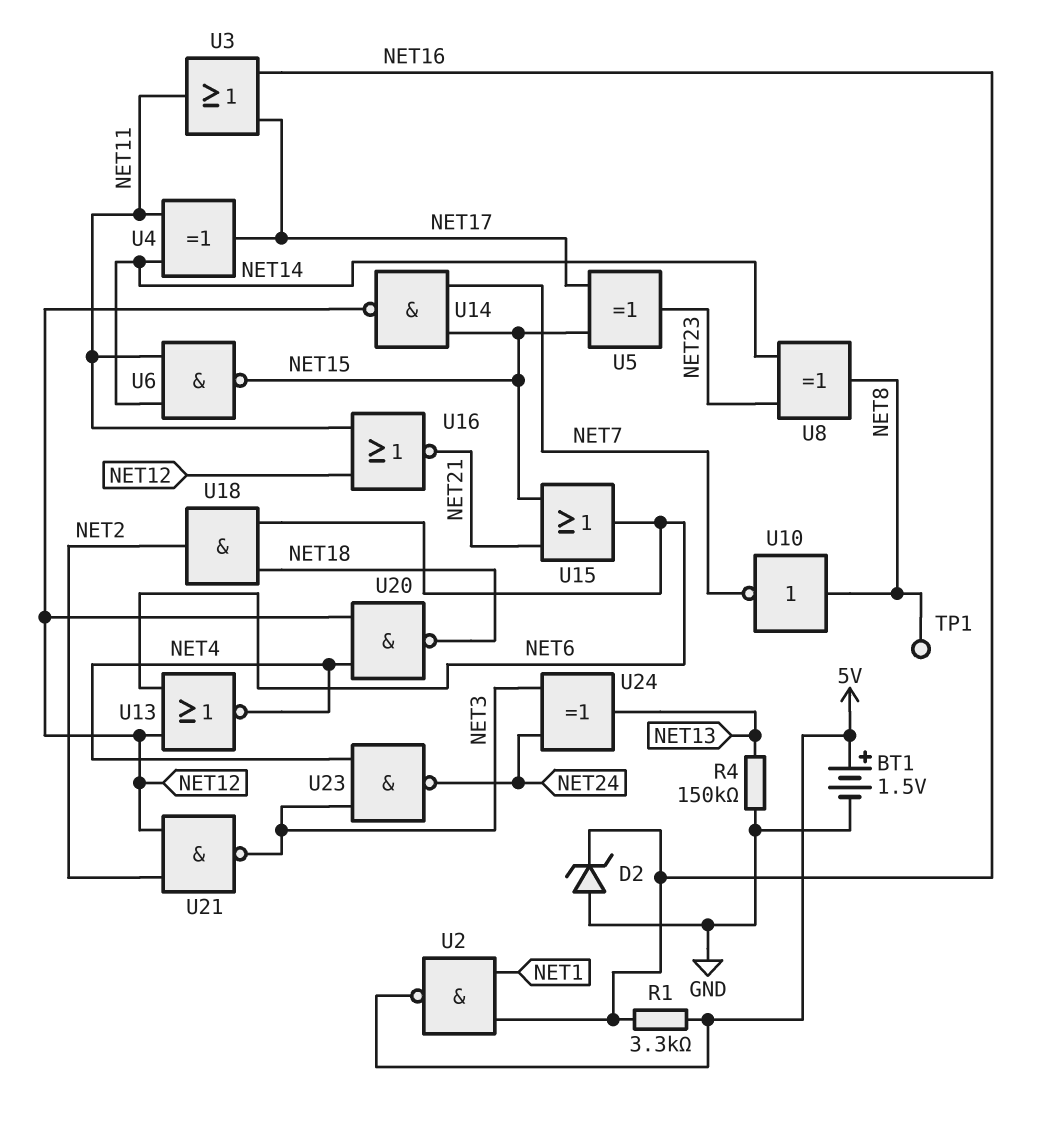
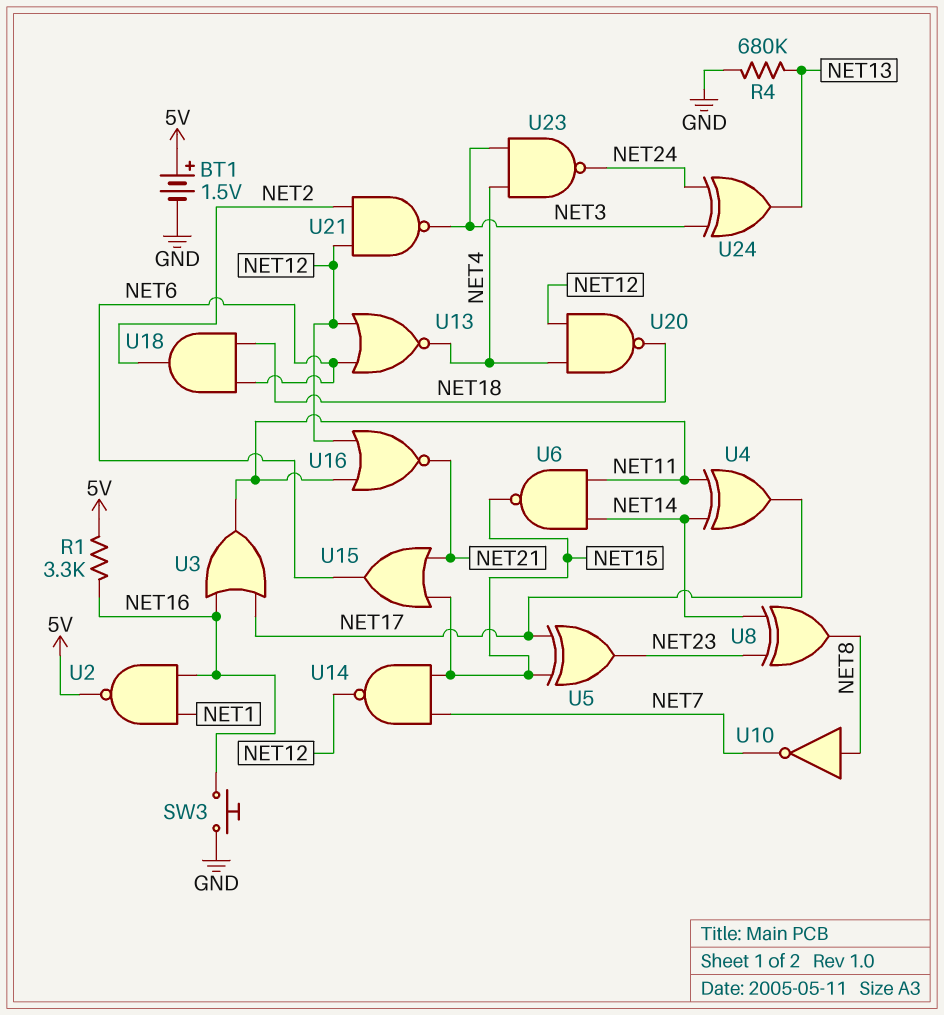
D2: zener (A GND, K NET16) -> none
R4: 150k (GND, NET13) -> 680k (GND, NET13)
SW3: none -> button (GND, NET16)
TP1: test point (NET8) -> none

